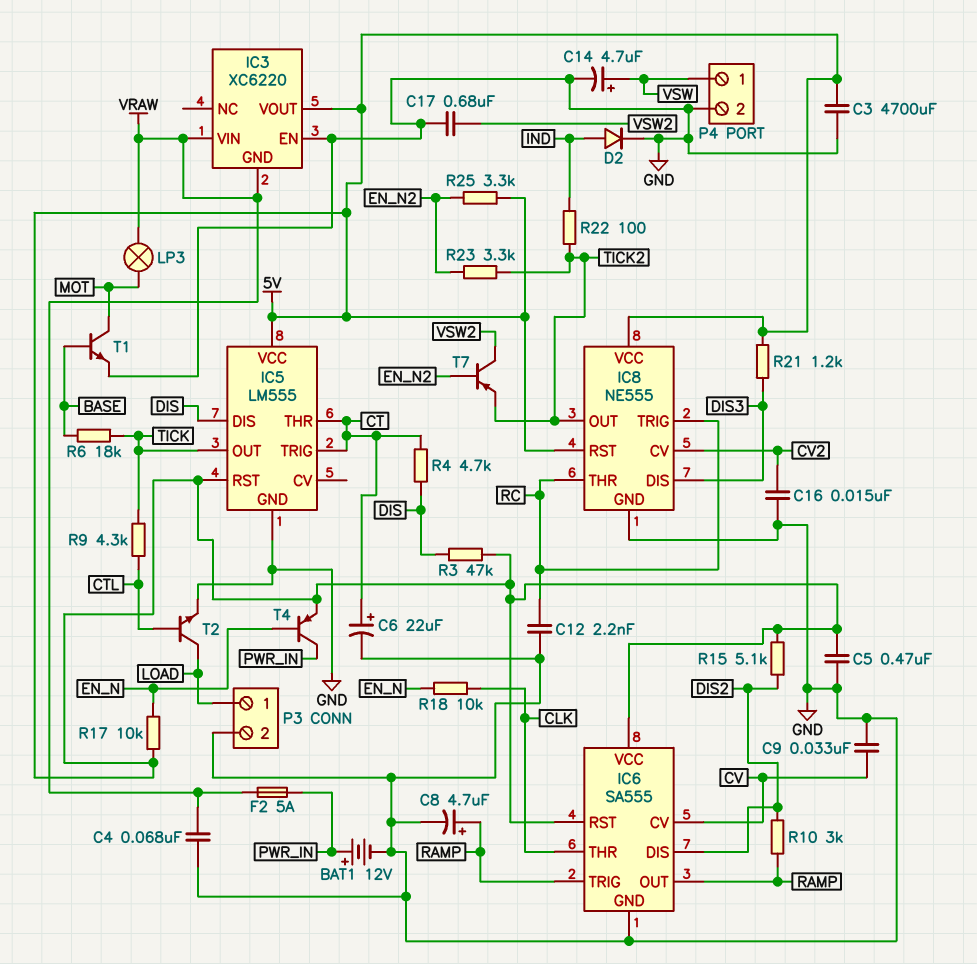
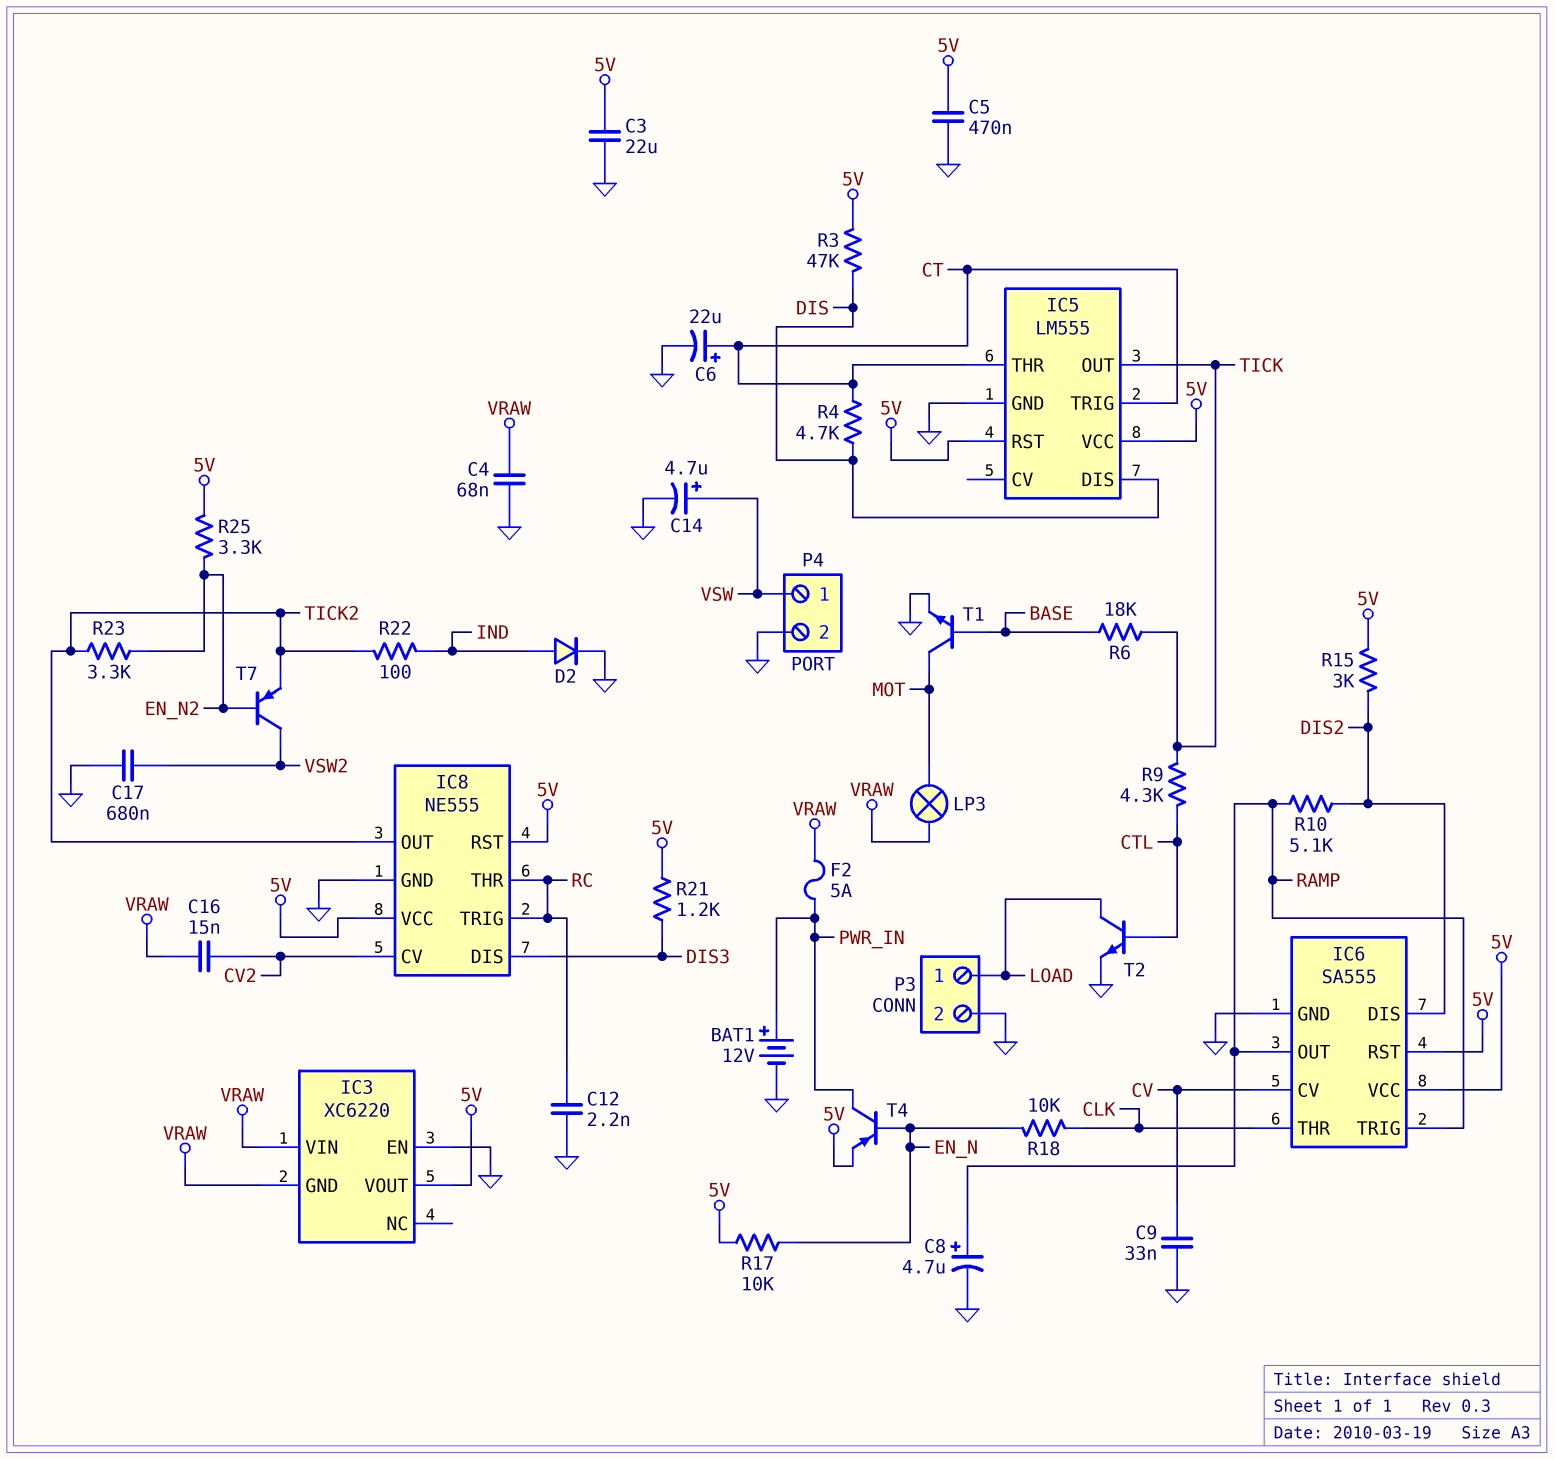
C3: 4700uF (5V, GND) -> 22uF (5V, GND)
C16: 15nF (CV2, GND) -> 15nF (CV2, VRAW)
R10: 3k (DIS2, RAMP) -> 5.1k (DIS2, RAMP)
R15: 5.1k (5V, DIS2) -> 3k (5V, DIS2)

